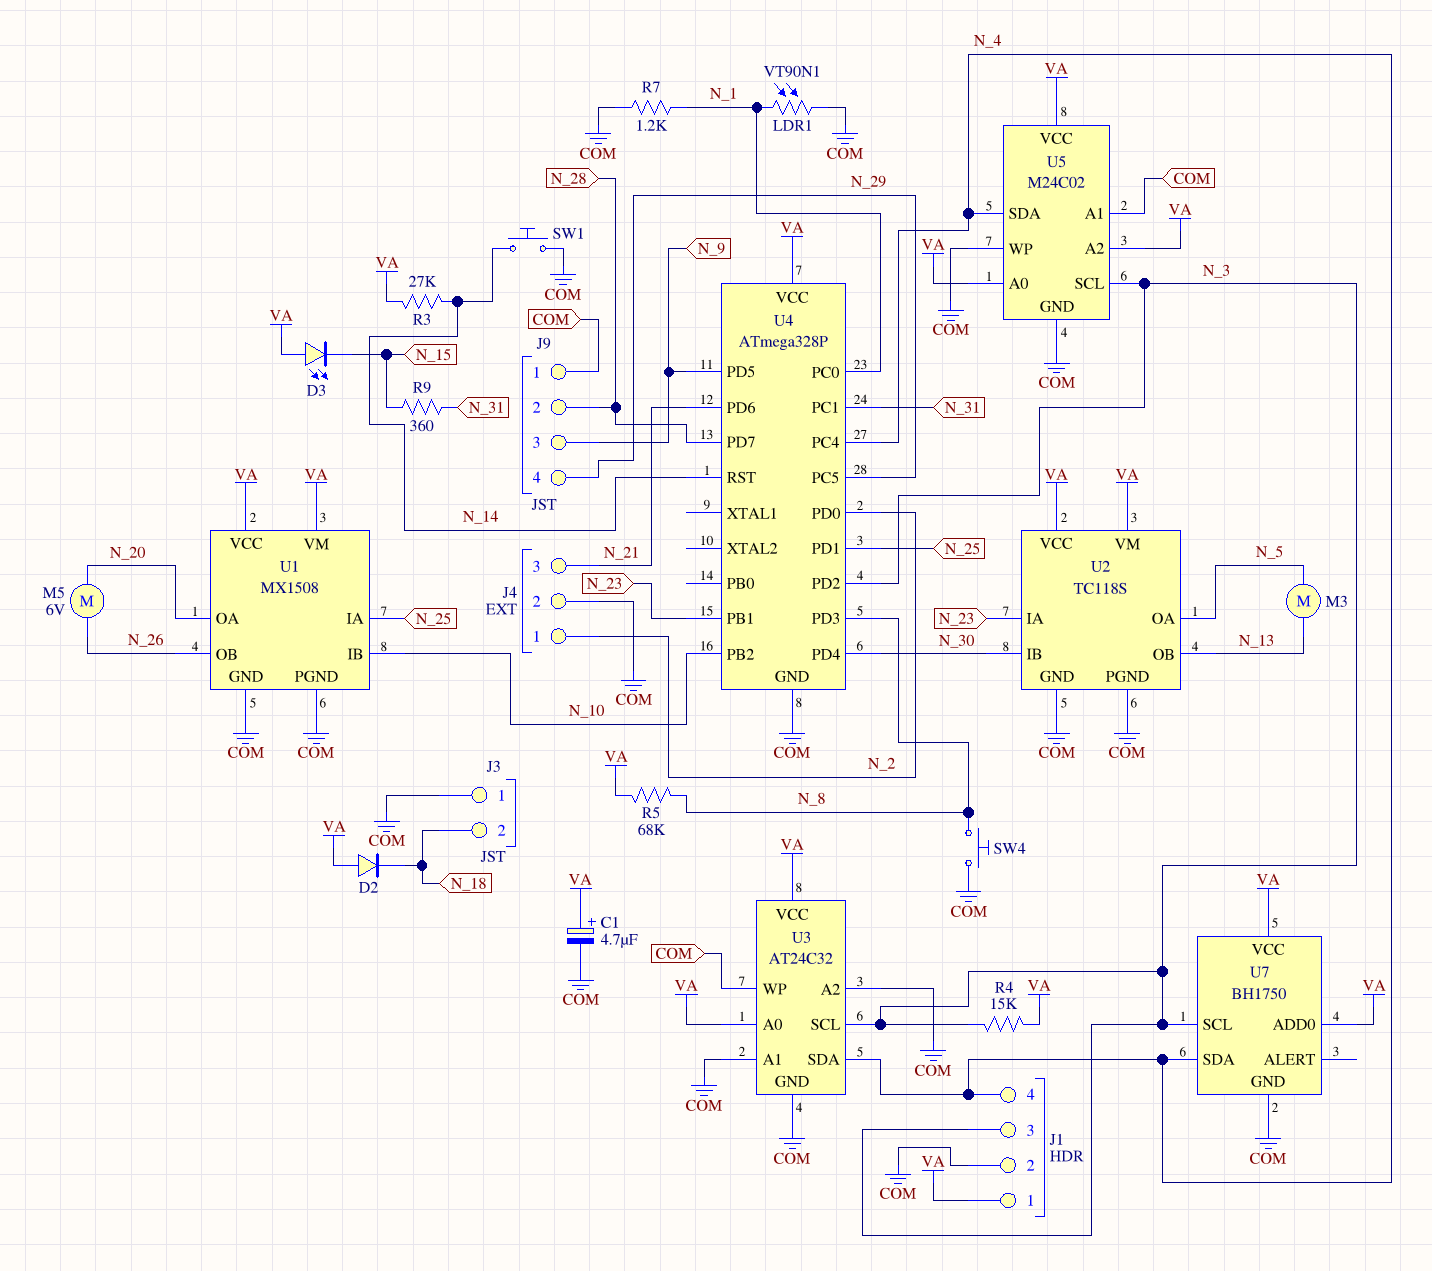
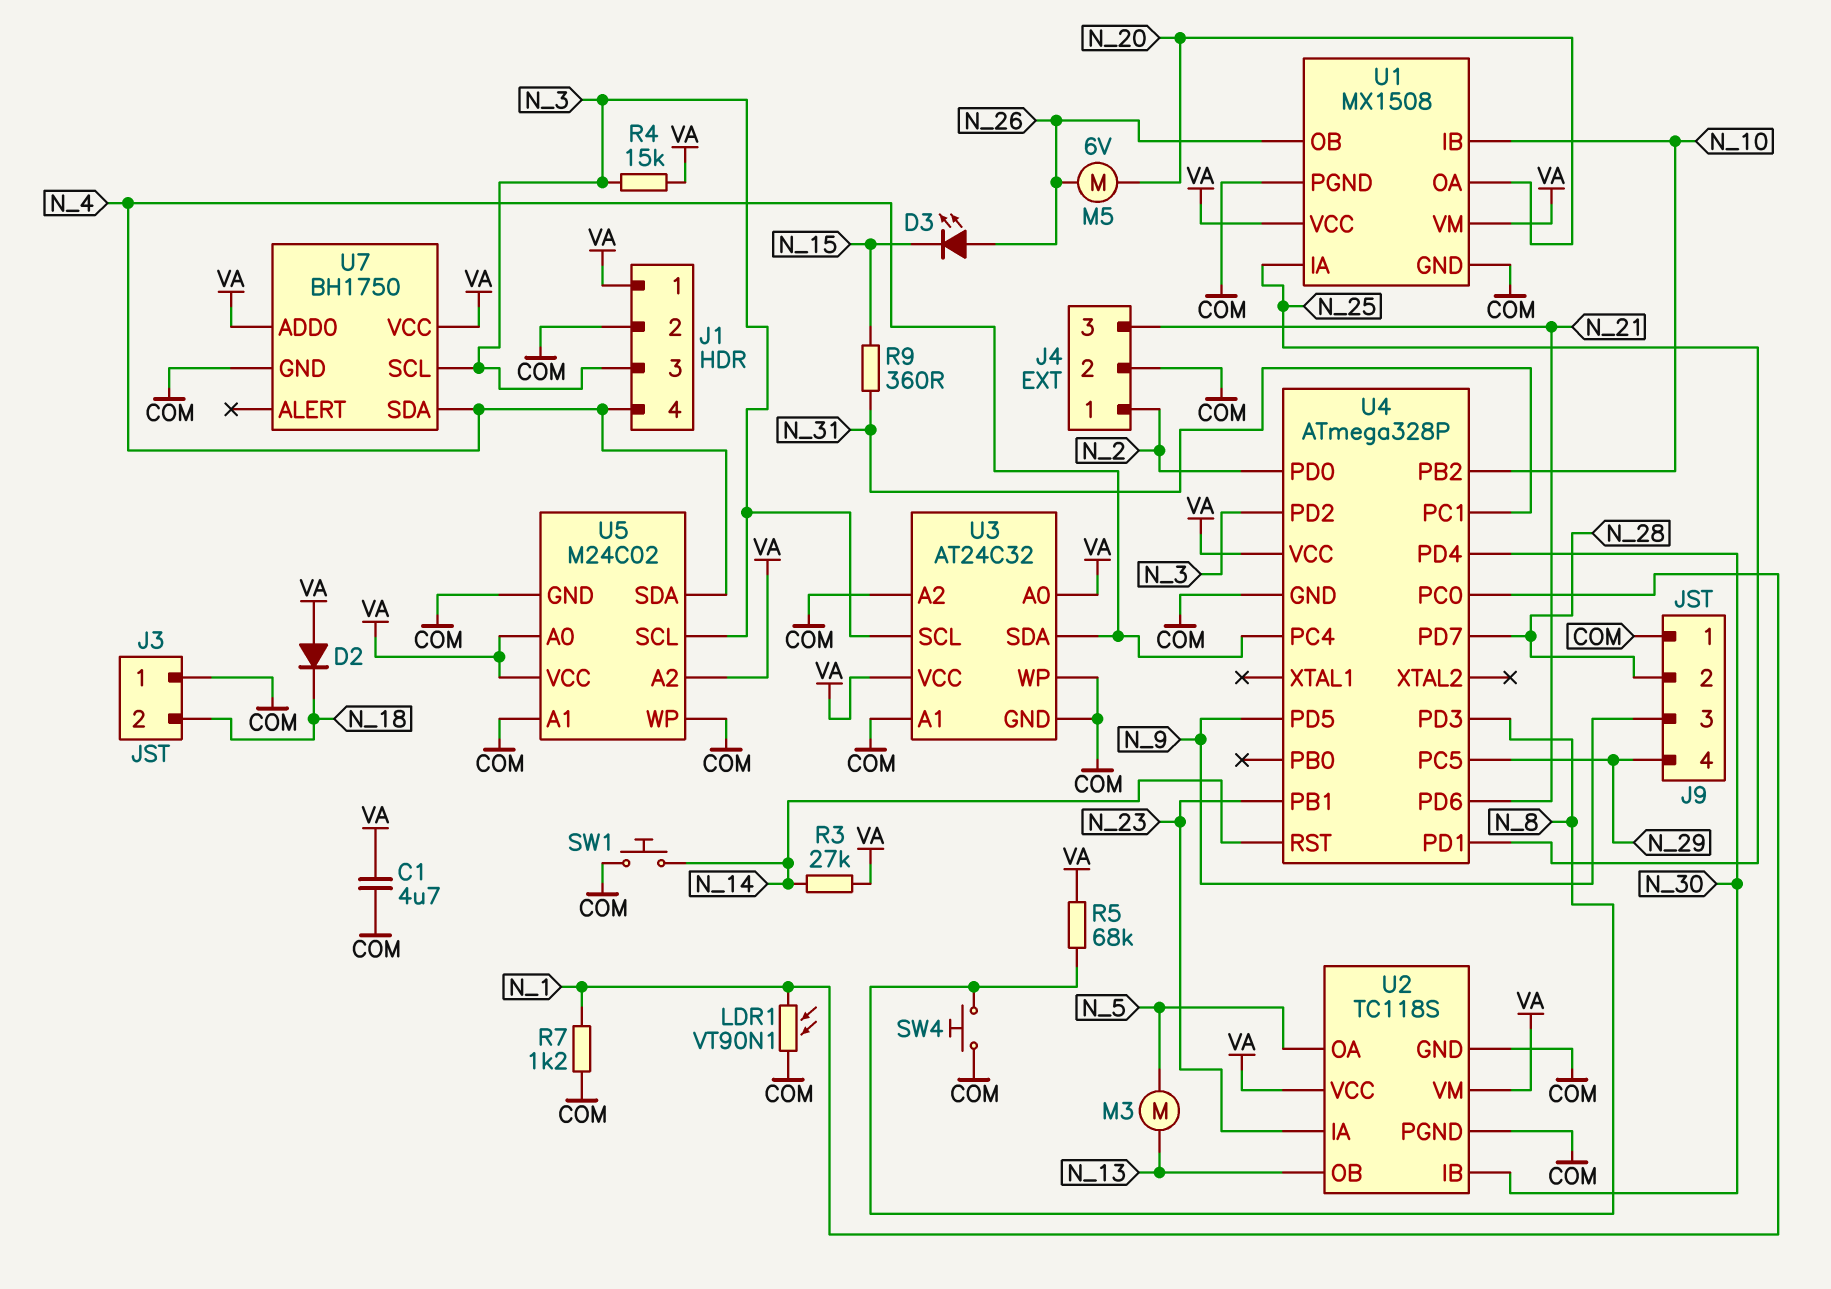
C1: 4.7uF (plus VA, minus COM) -> 4.7uF (COM, VA)
D3: LED (A VA, K N_15) -> LED (A N_26, K N_15)

